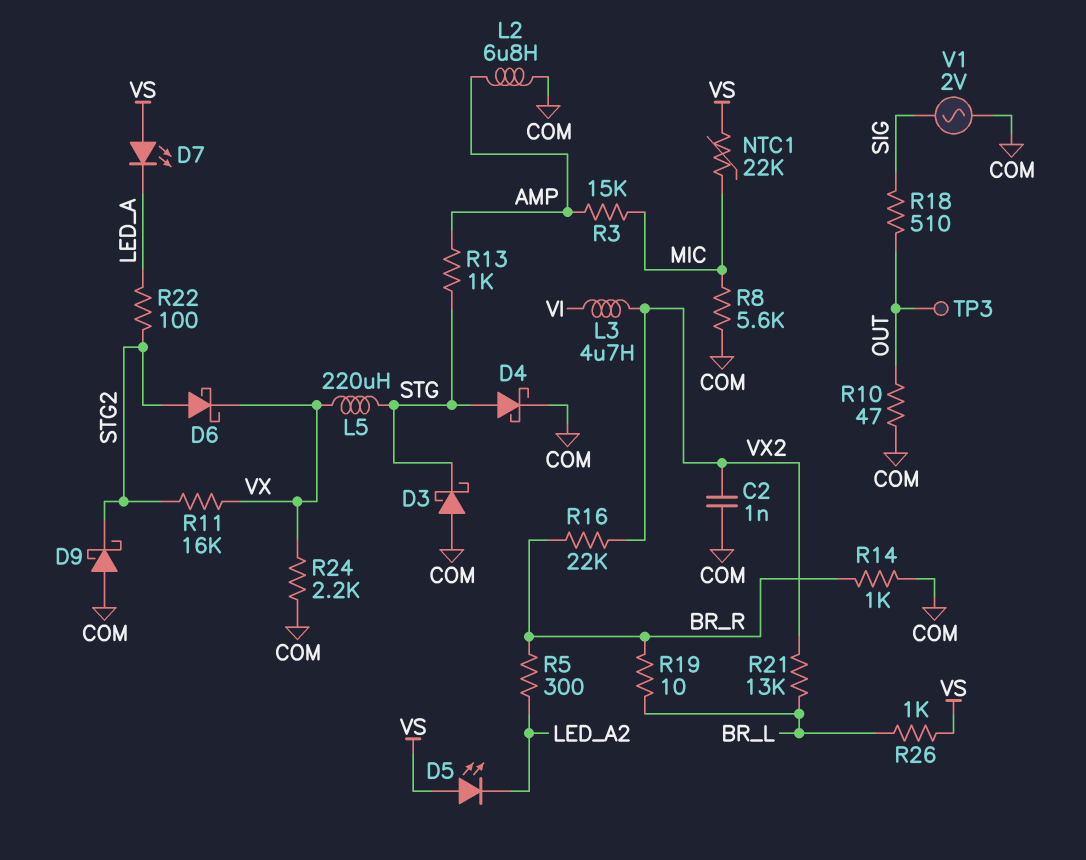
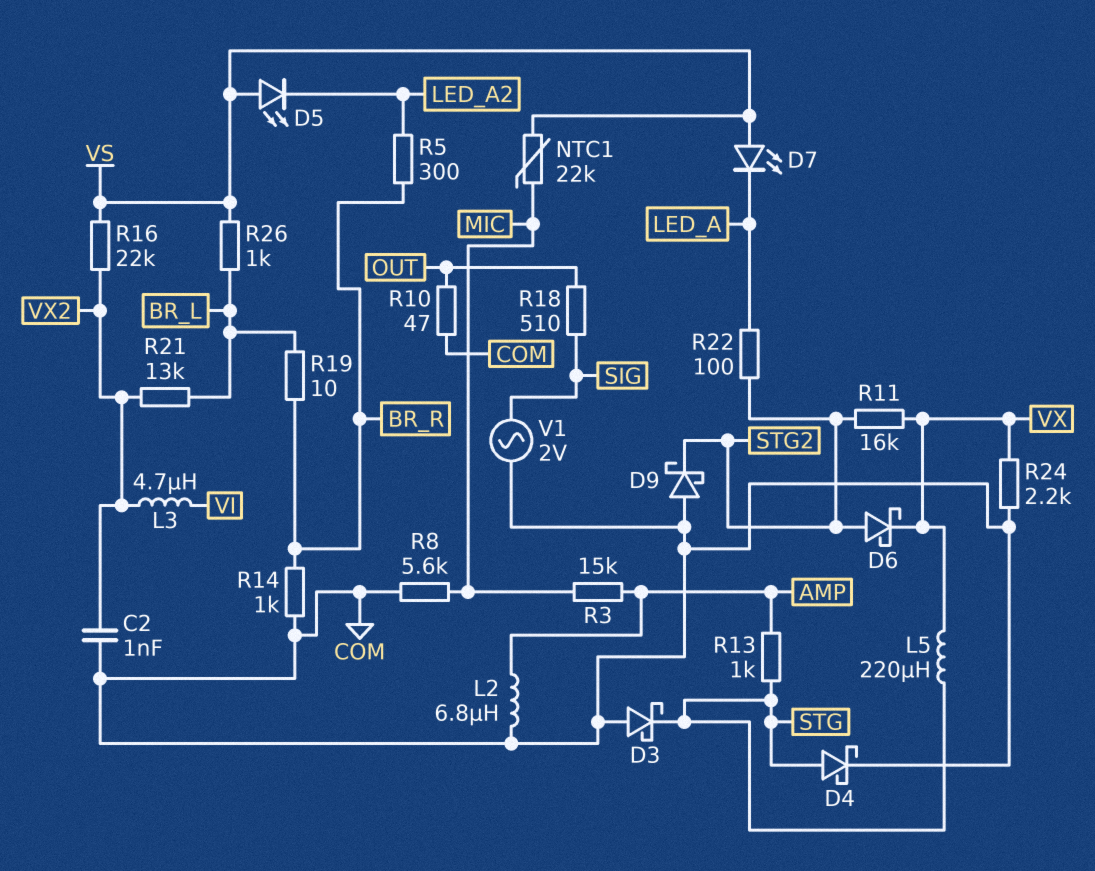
R16: 22k (BR_R, VX2) -> 22k (VS, VX2)
TP3: test point (OUT) -> none

